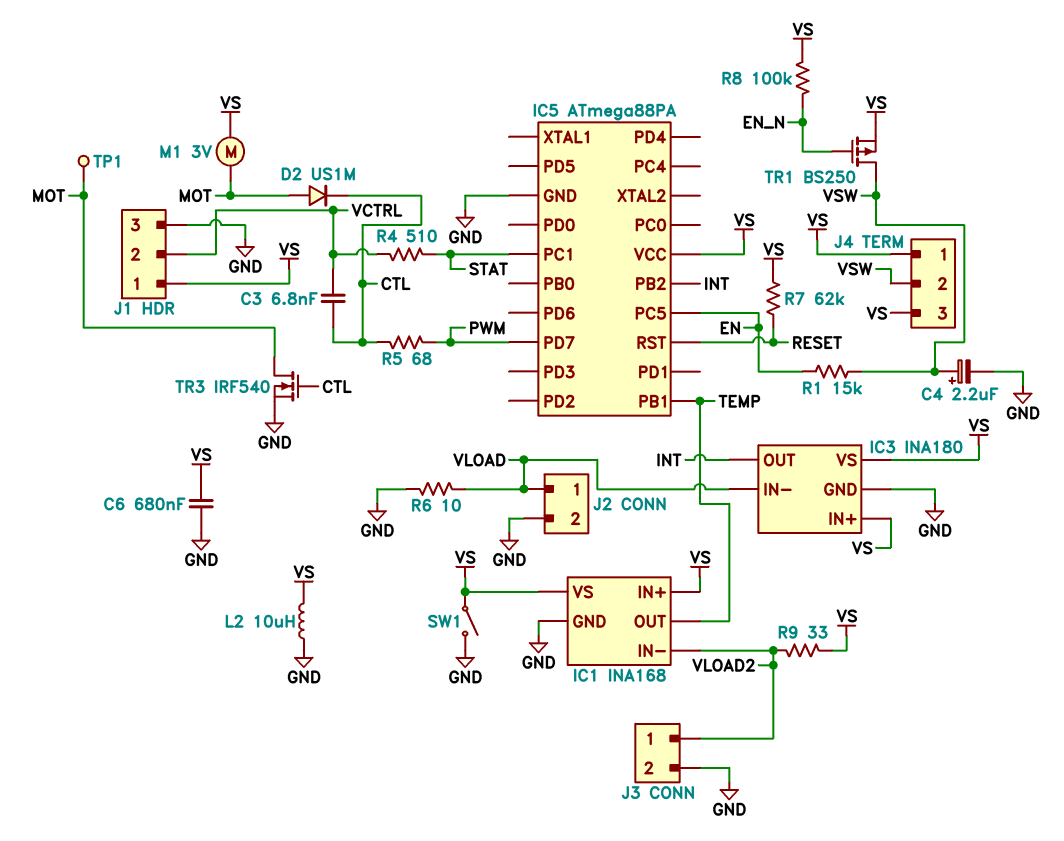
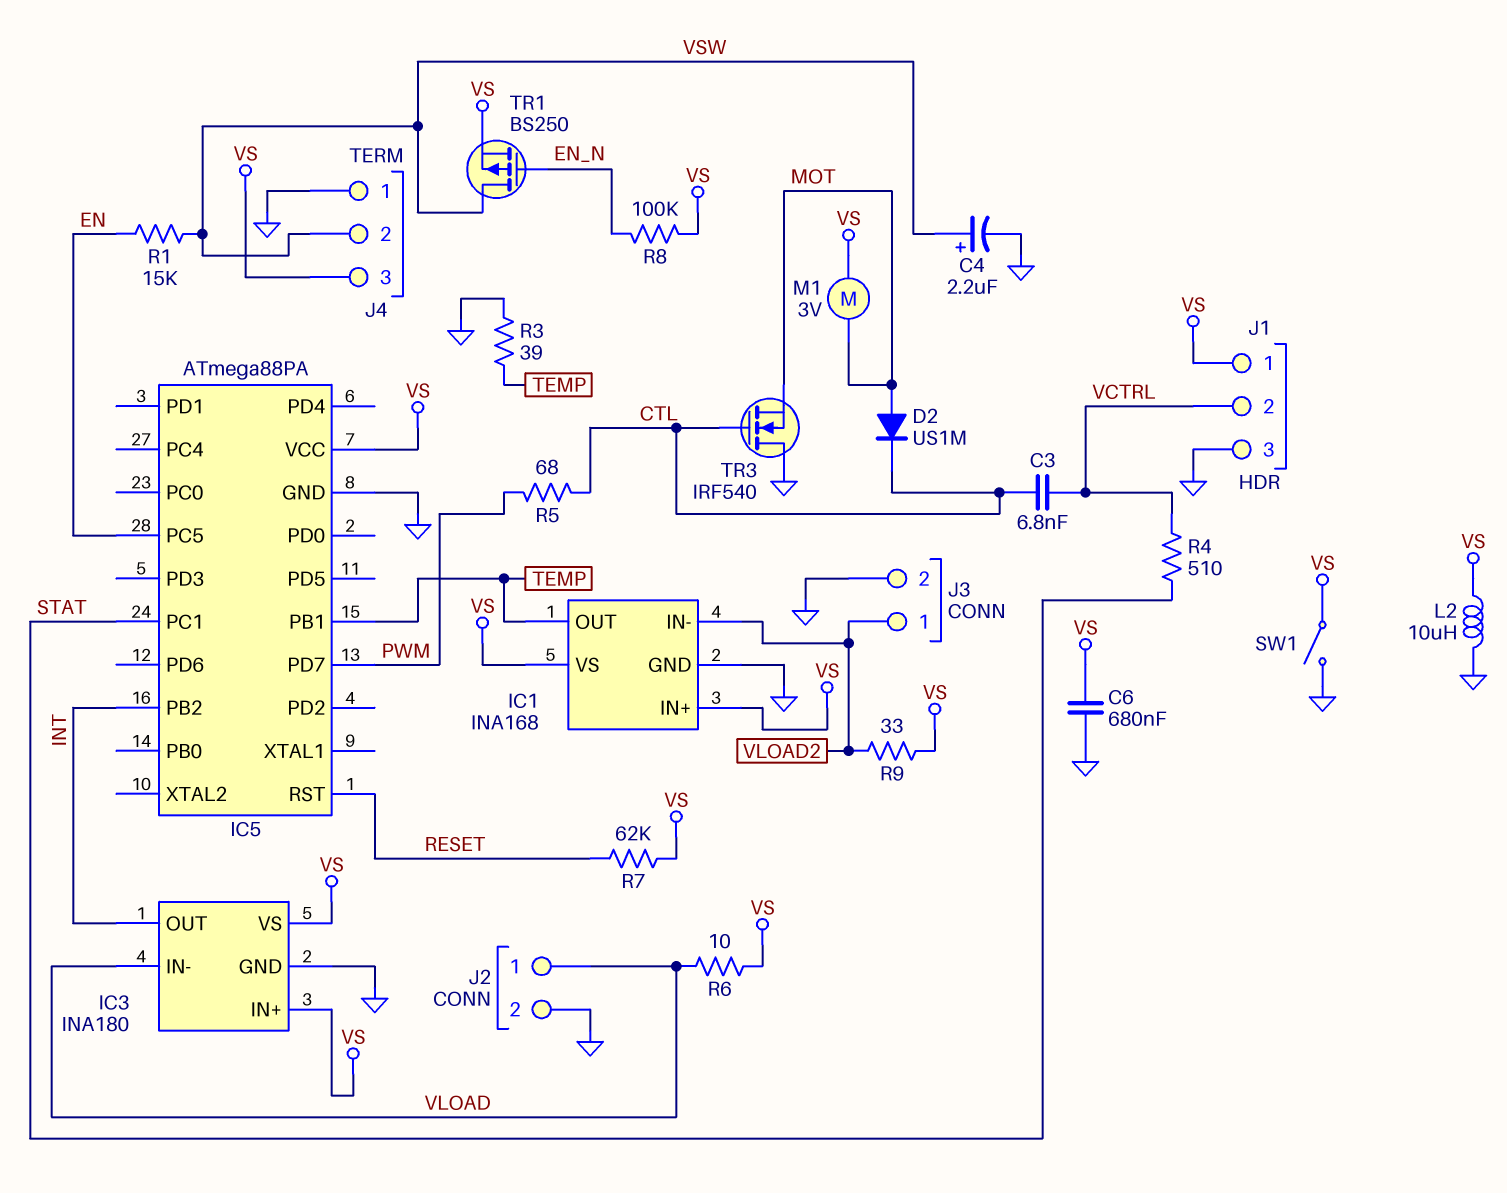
J4 pin 1: VS -> GND
R3: none -> 39 (GND, TEMP)
R6: 10 (GND, VLOAD) -> 10 (VLOAD, VS)
TP1: test point (MOT) -> none
TR3: NMOS IRF540 (G CTL, D MOT, S GND) -> NMOS IRF540 (G CTL, D GND, S MOT)

